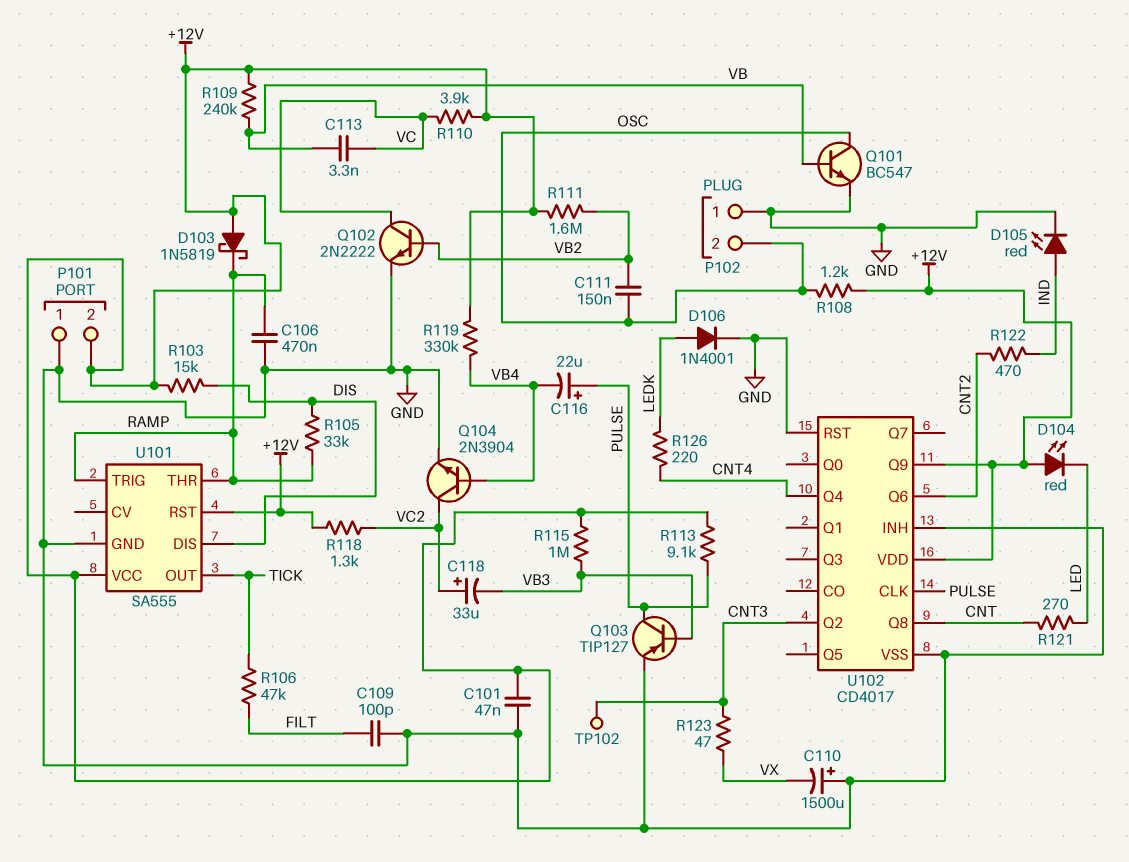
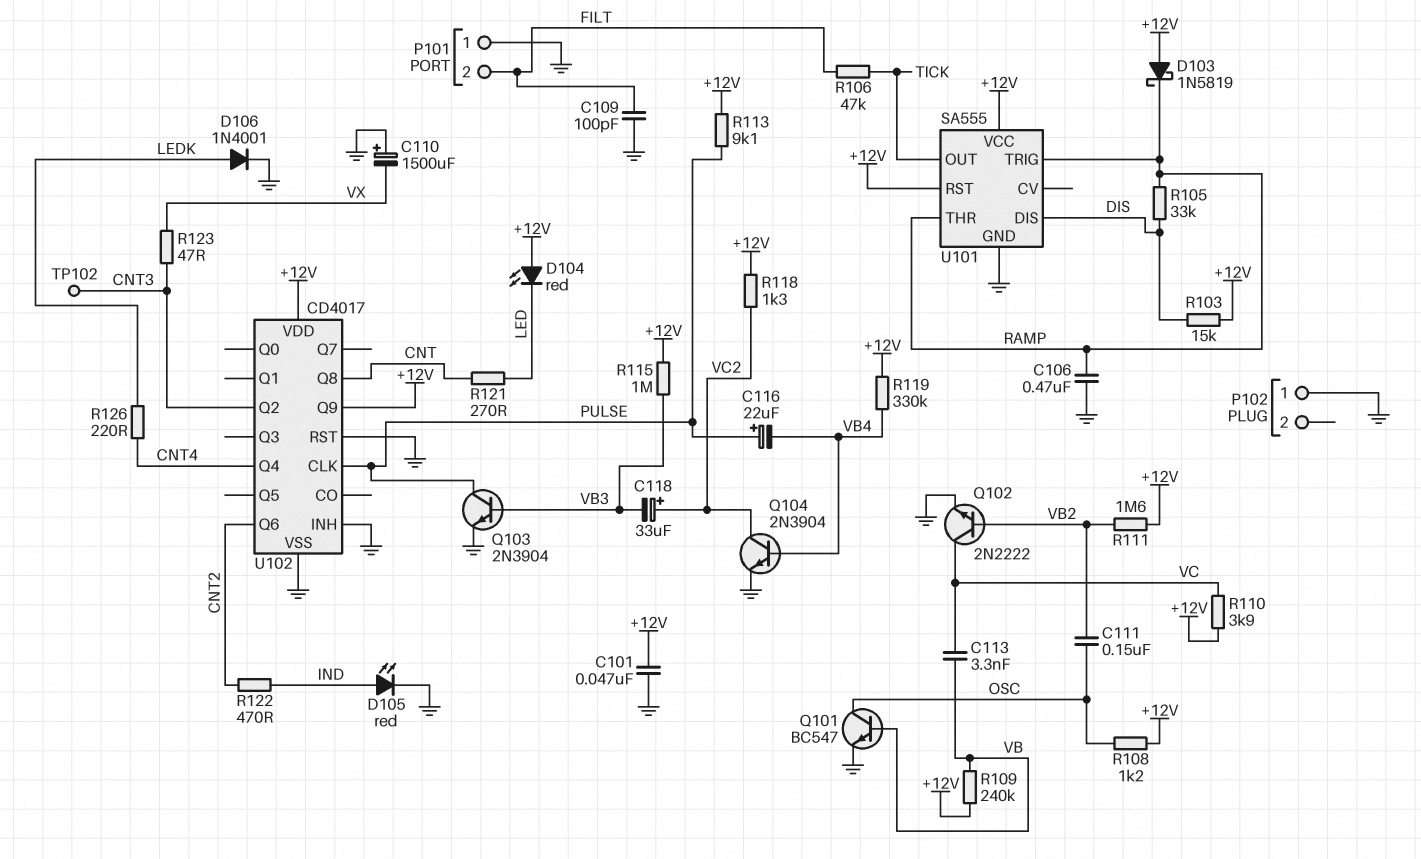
P101 pin 2: +12V -> FILT
P102 pin 2: OSC -> none
Q103: PNP TIP127 (B VB3, C PULSE, E GND) -> NPN 2N3904 (B VB3, C PULSE, E GND)

